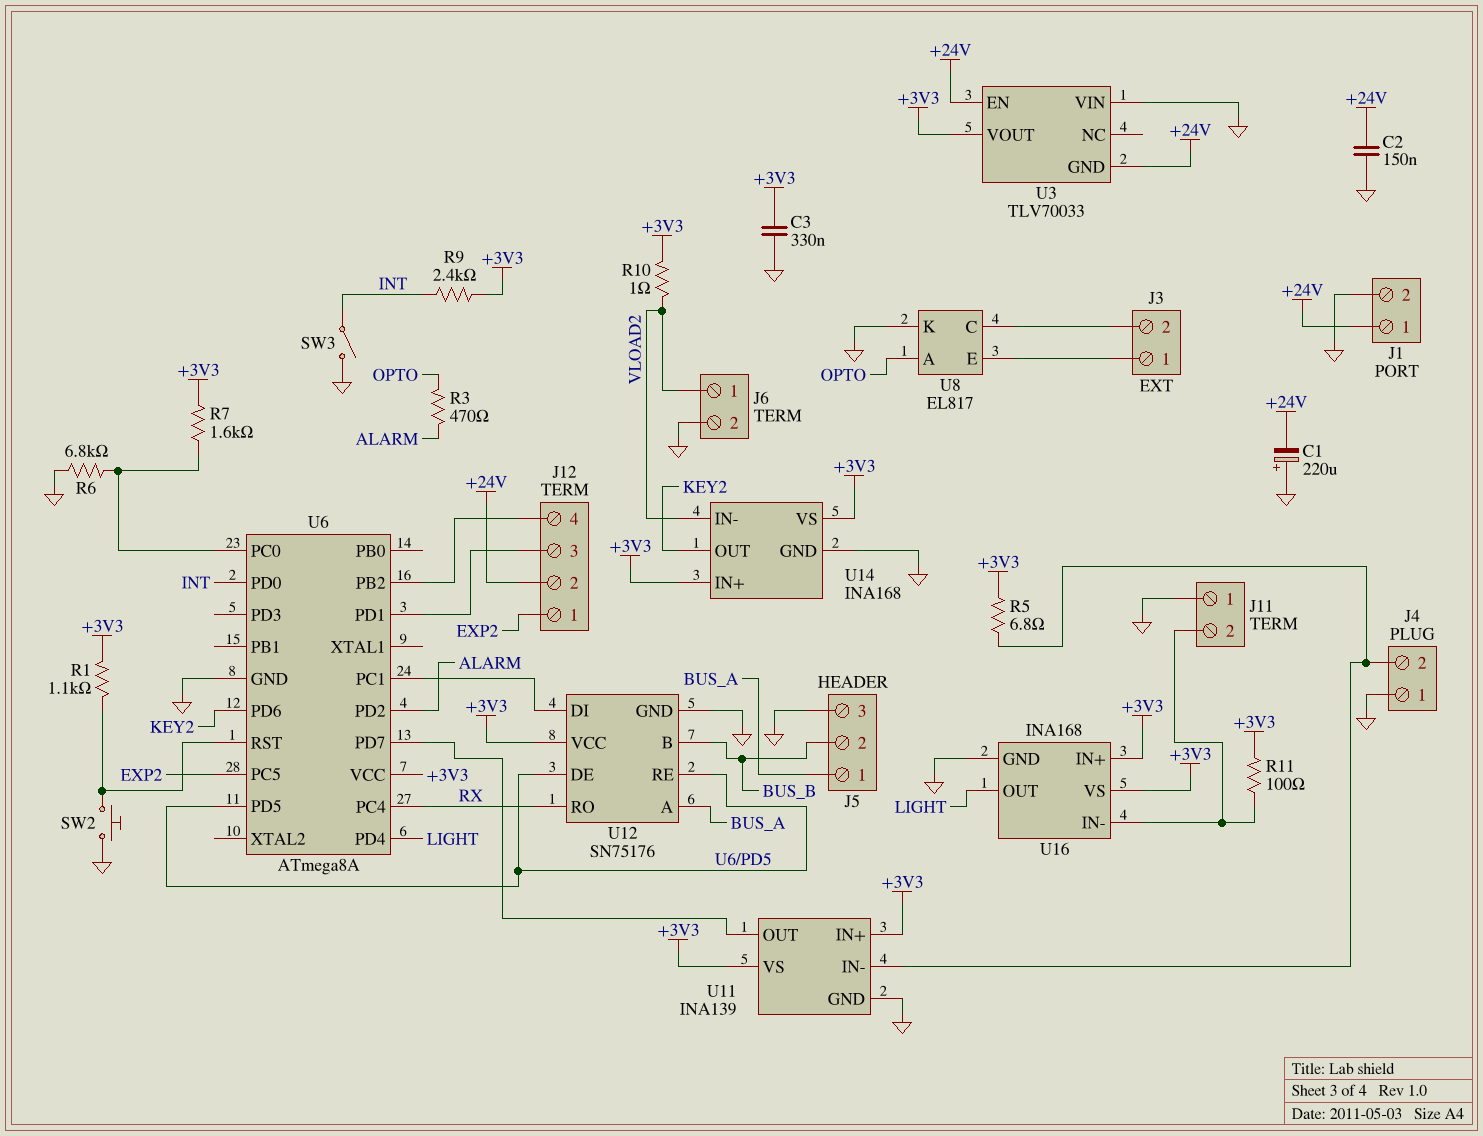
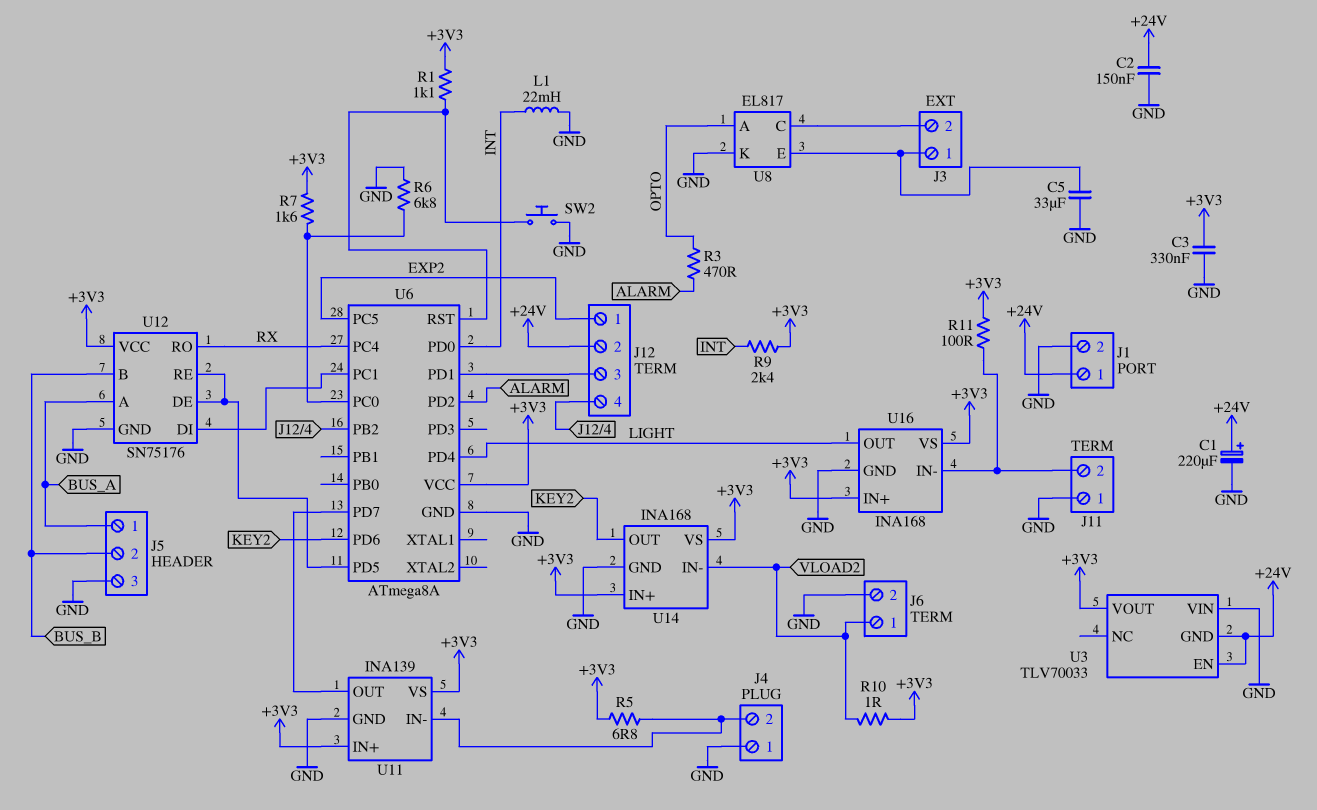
C1: 220uF (plus GND, minus +24V) -> 220uF (plus +24V, minus GND)
C5: none -> 33uF (GND, J3/1)
L1: none -> 22mH (GND, INT)
SW3: switch (GND, INT) -> none

